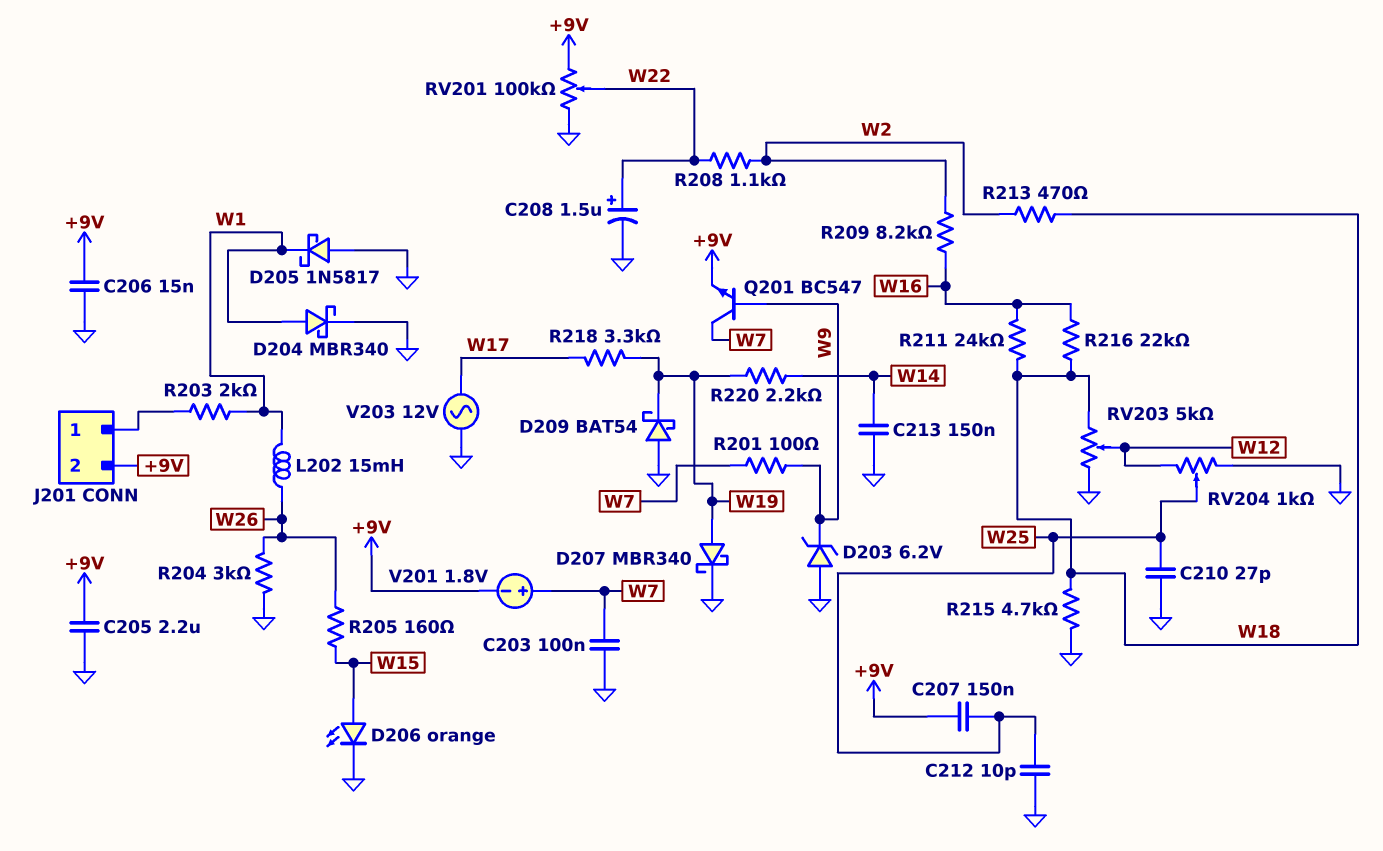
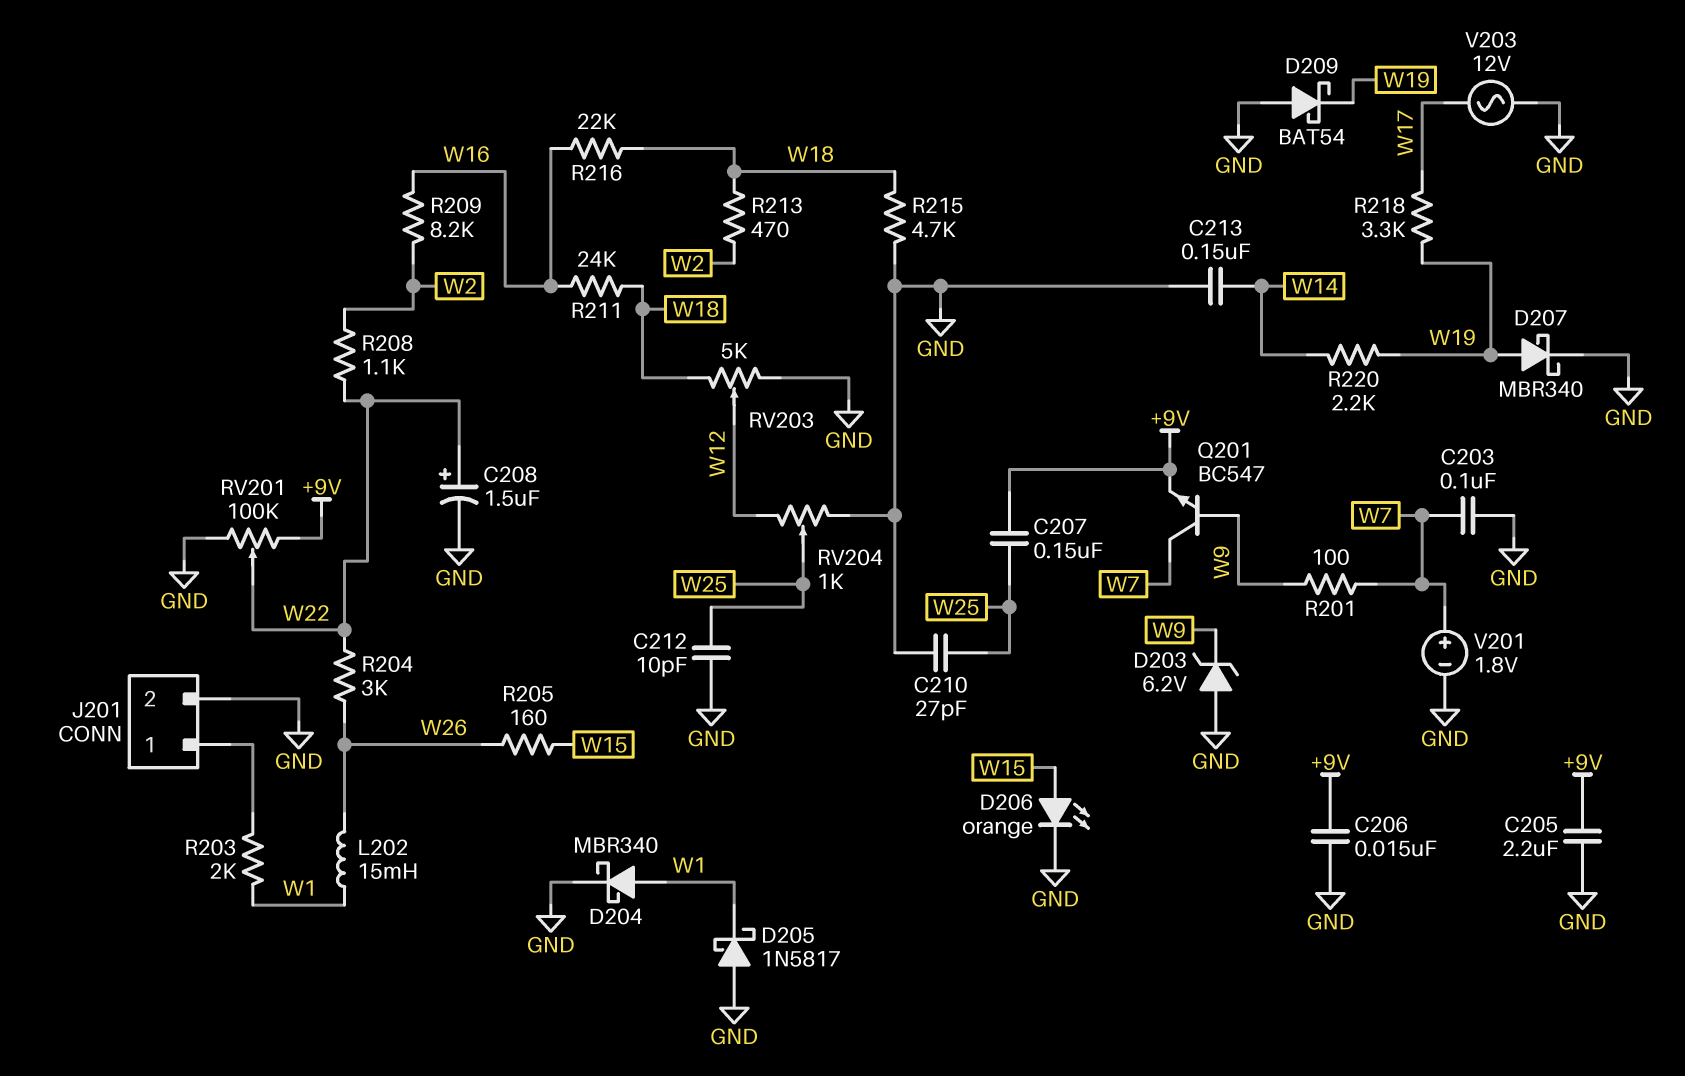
J201 pin 2: +9V -> GND
R204: 3k (GND, W26) -> 3k (W22, W26)
V201: 1.8V (plus W7, minus +9V) -> 1.8V (plus W7, minus GND)

